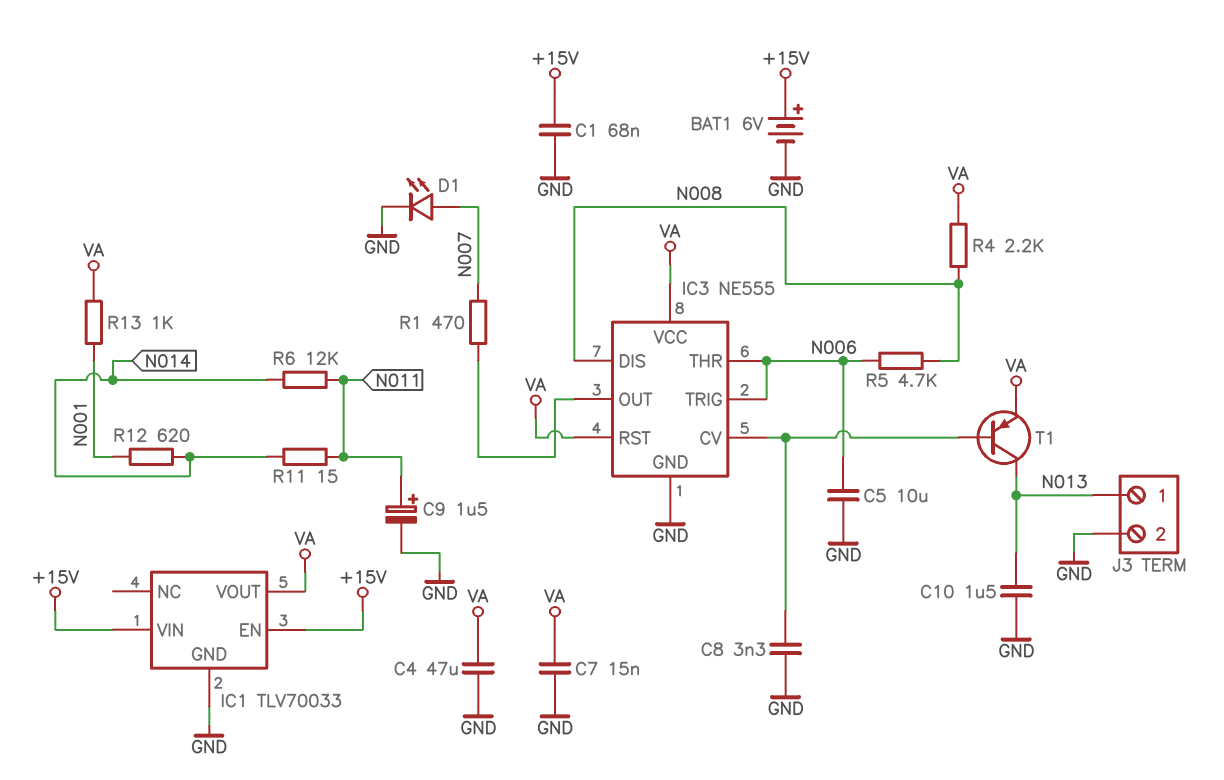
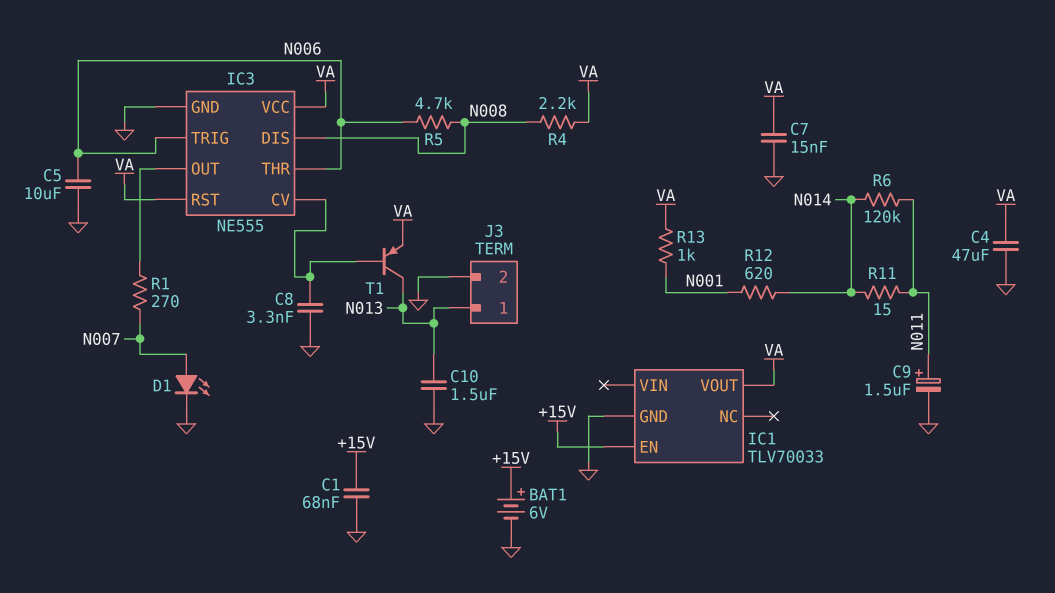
IC1 pin VIN: +15V -> none
R1: 470 (IC3/OUT, N007) -> 270 (IC3/OUT, N007)
R6: 12k (N011, N014) -> 120k (N011, N014)

